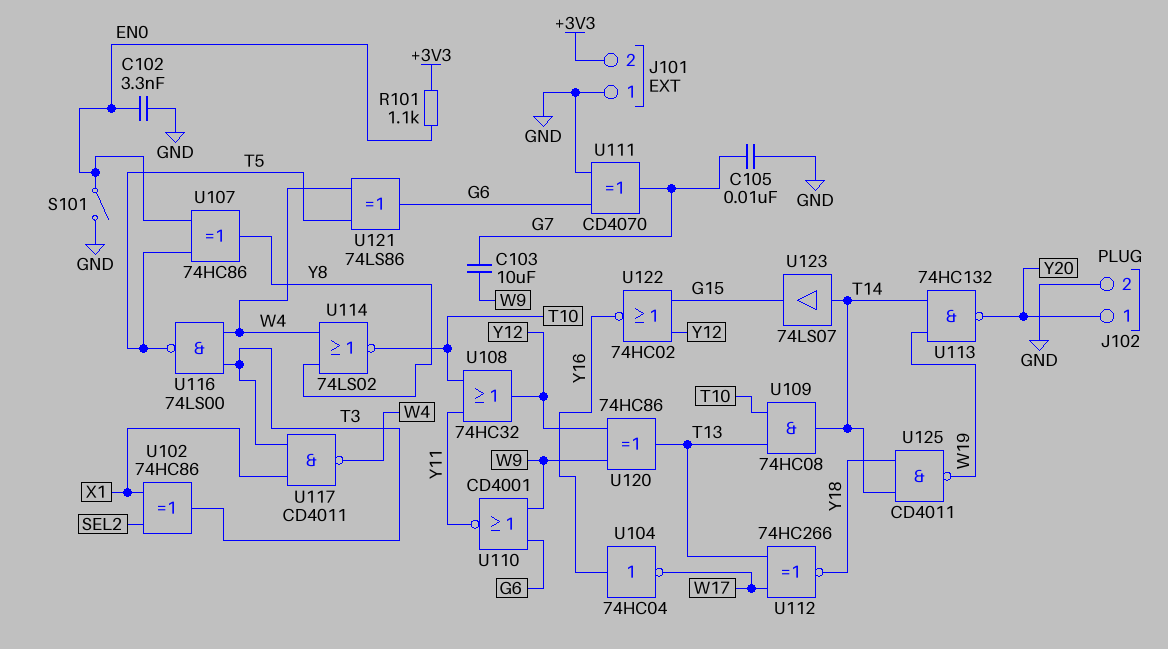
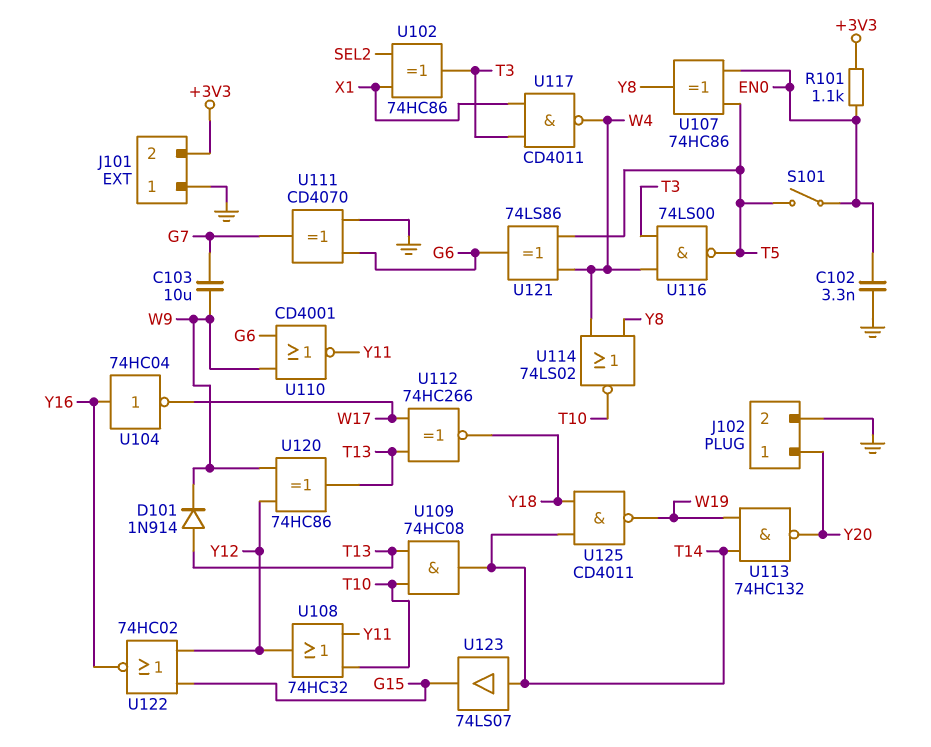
C105: 10nF (G7, GND) -> none
D101: none -> diode 1N914 (A T13, K W9)
S101: switch (EN0, GND) -> switch (EN0, T5)

